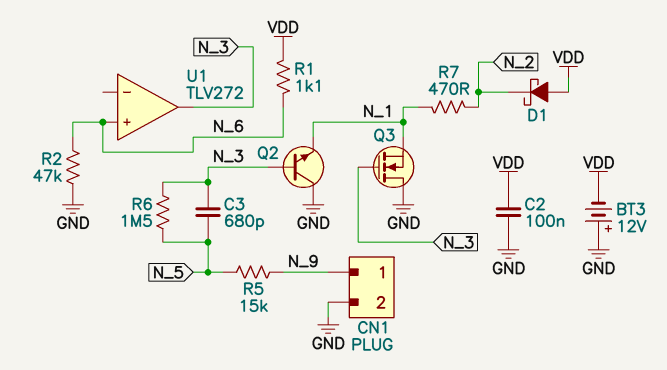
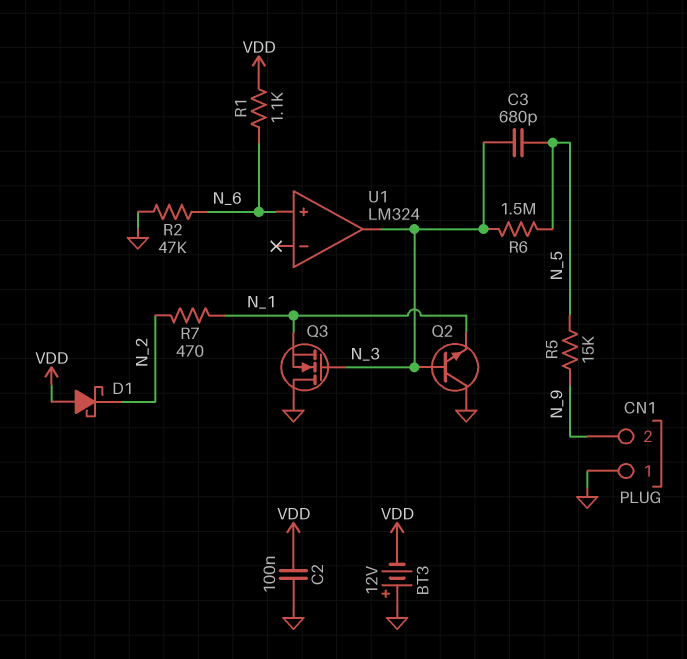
CN1 pin 1: N_9 -> GND
CN1 pin 2: GND -> N_9
U1: TLV272 -> LM324

